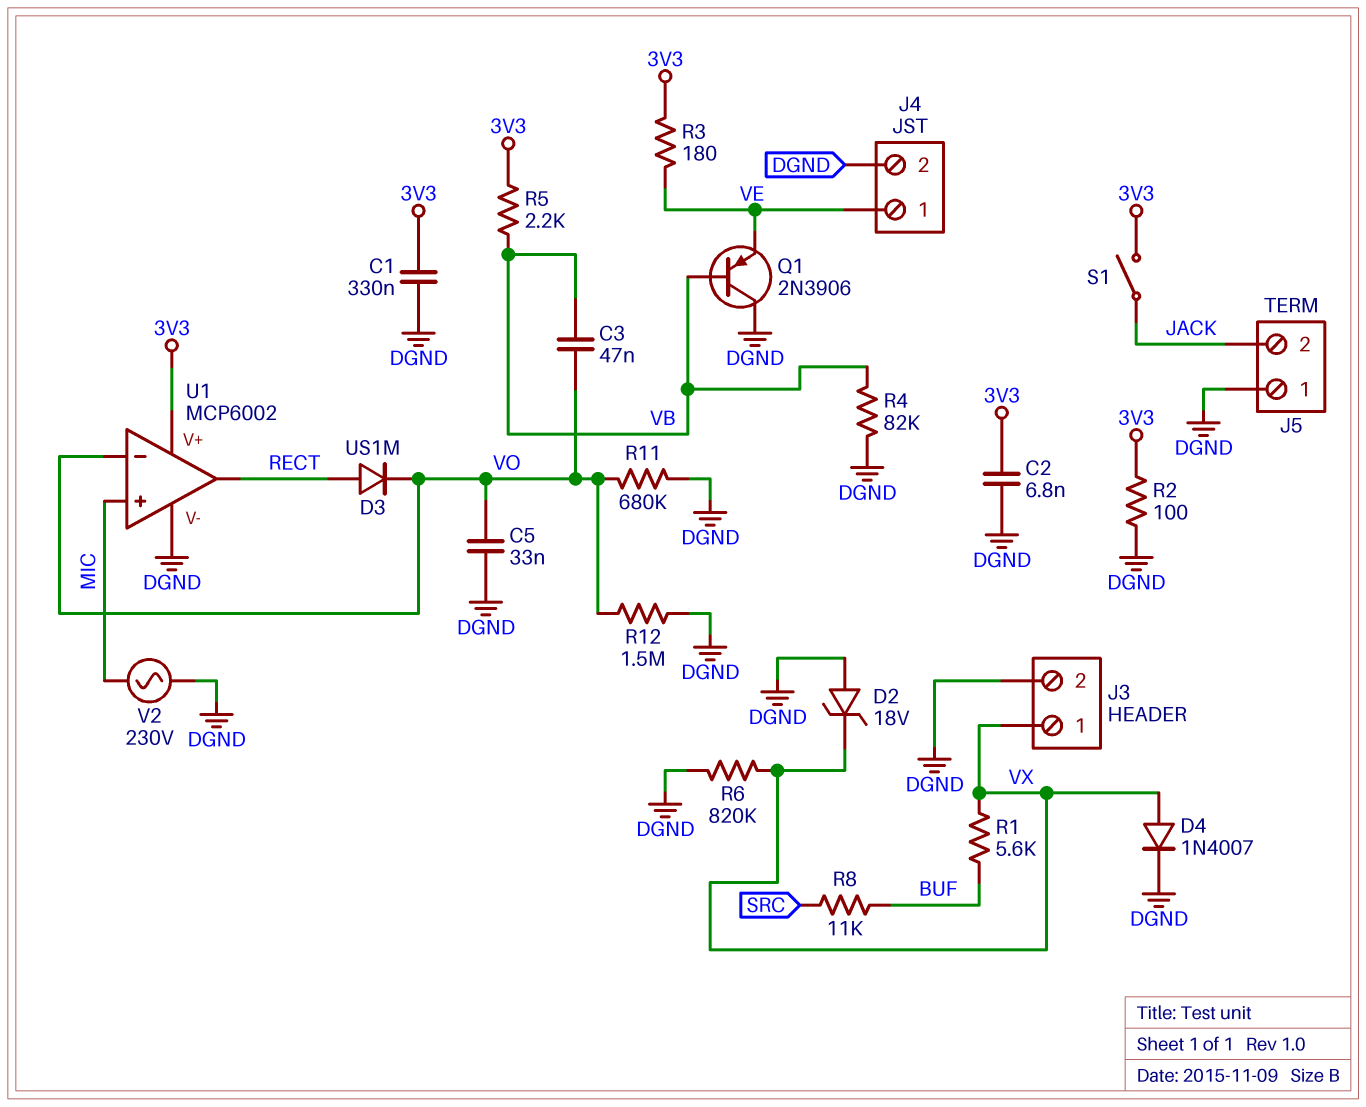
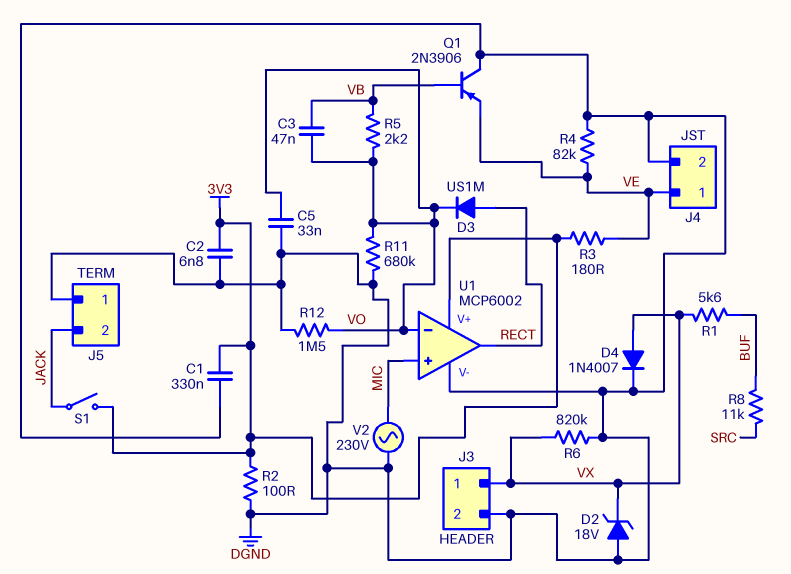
R4: 82k (DGND, VB) -> 82k (DGND, VE)
R5: 2.2k (3V3, VB) -> 2.2k (VB, VO)

